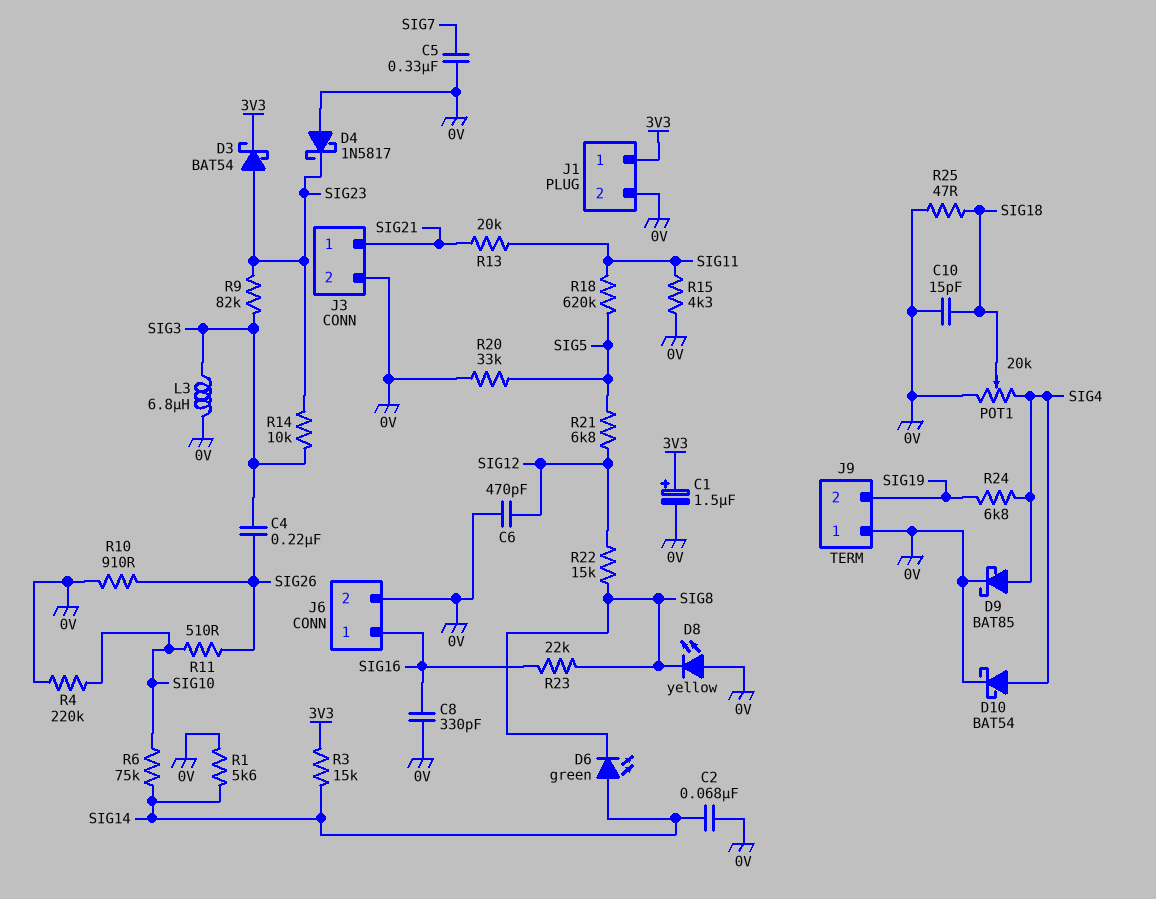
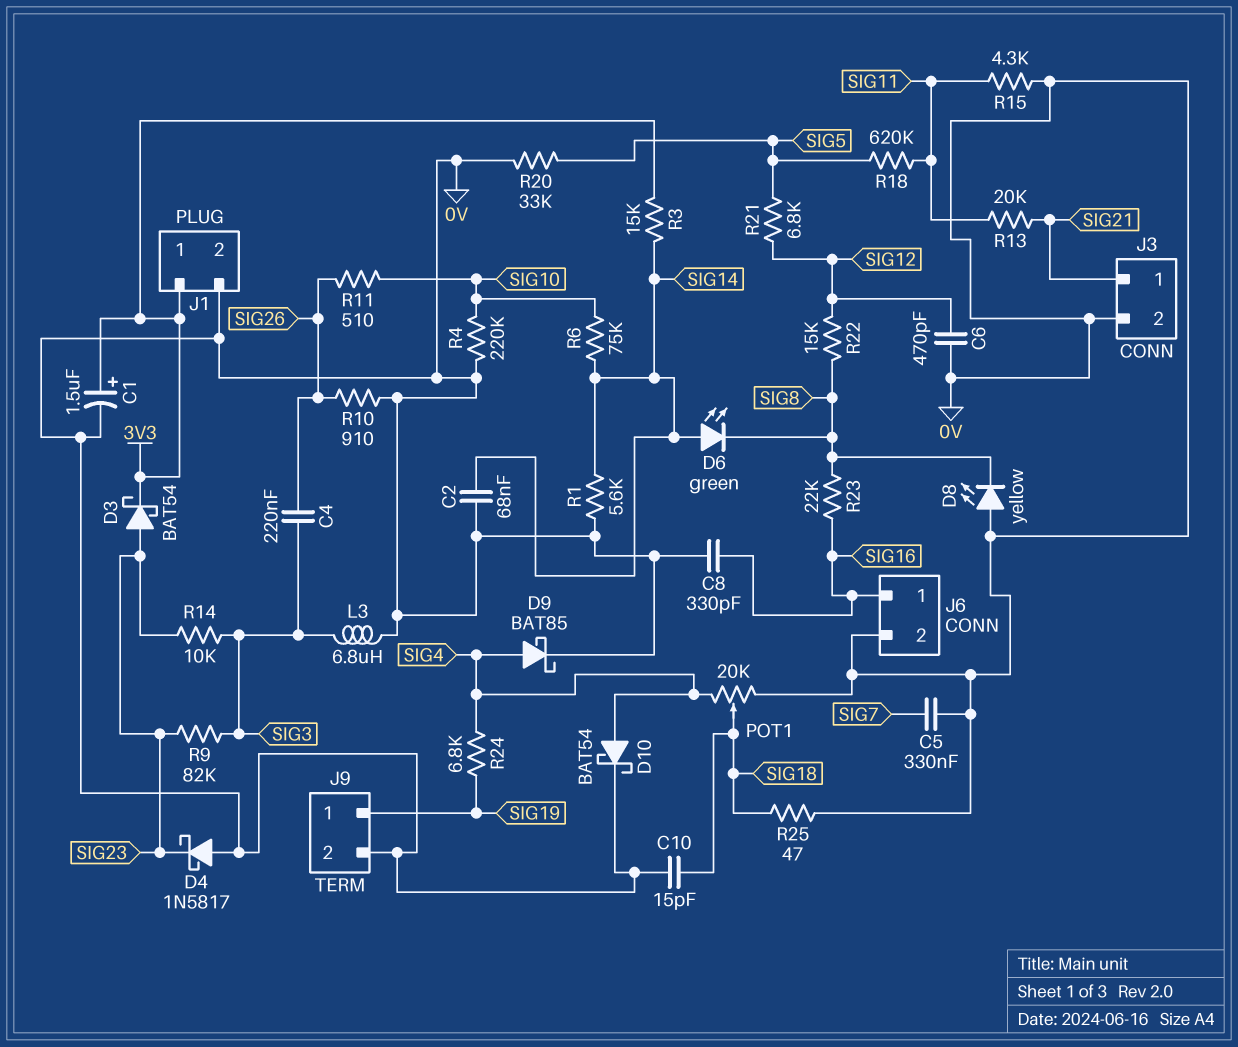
J9 pin 1: 0V -> SIG19
J9 pin 2: SIG19 -> 0V

